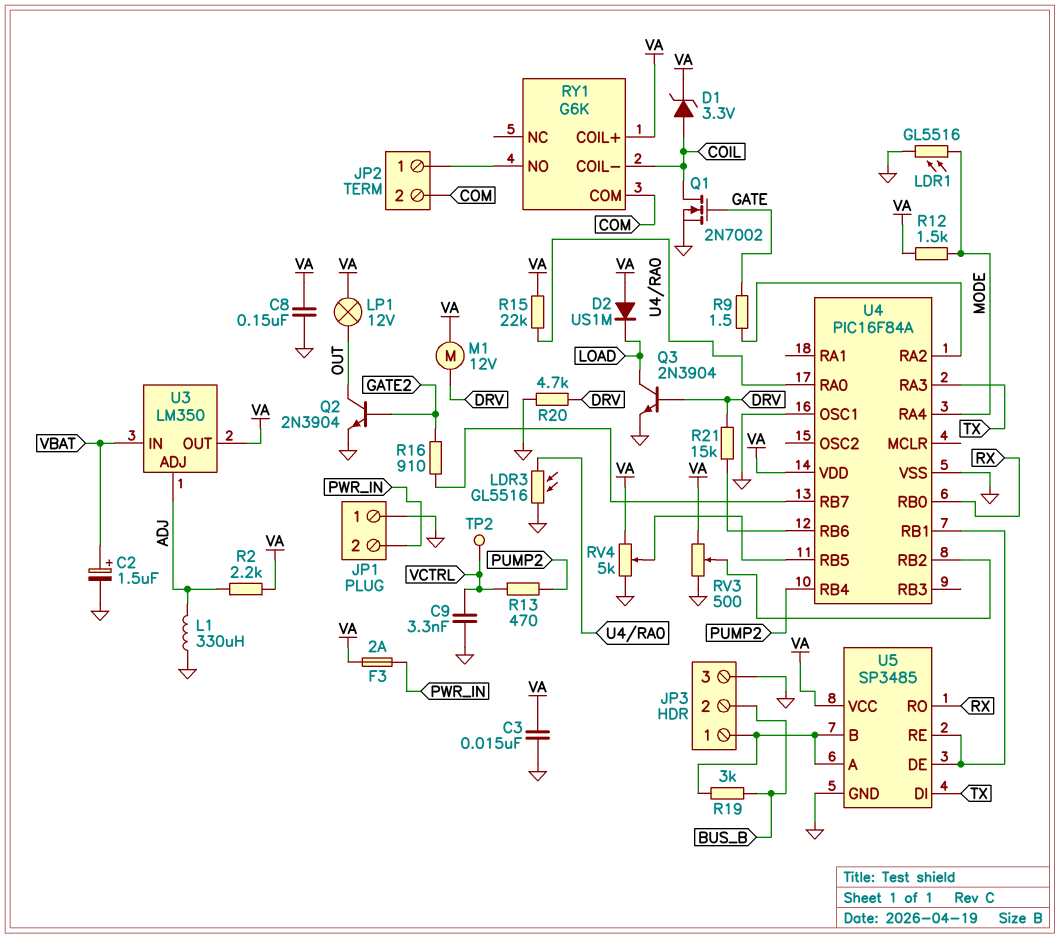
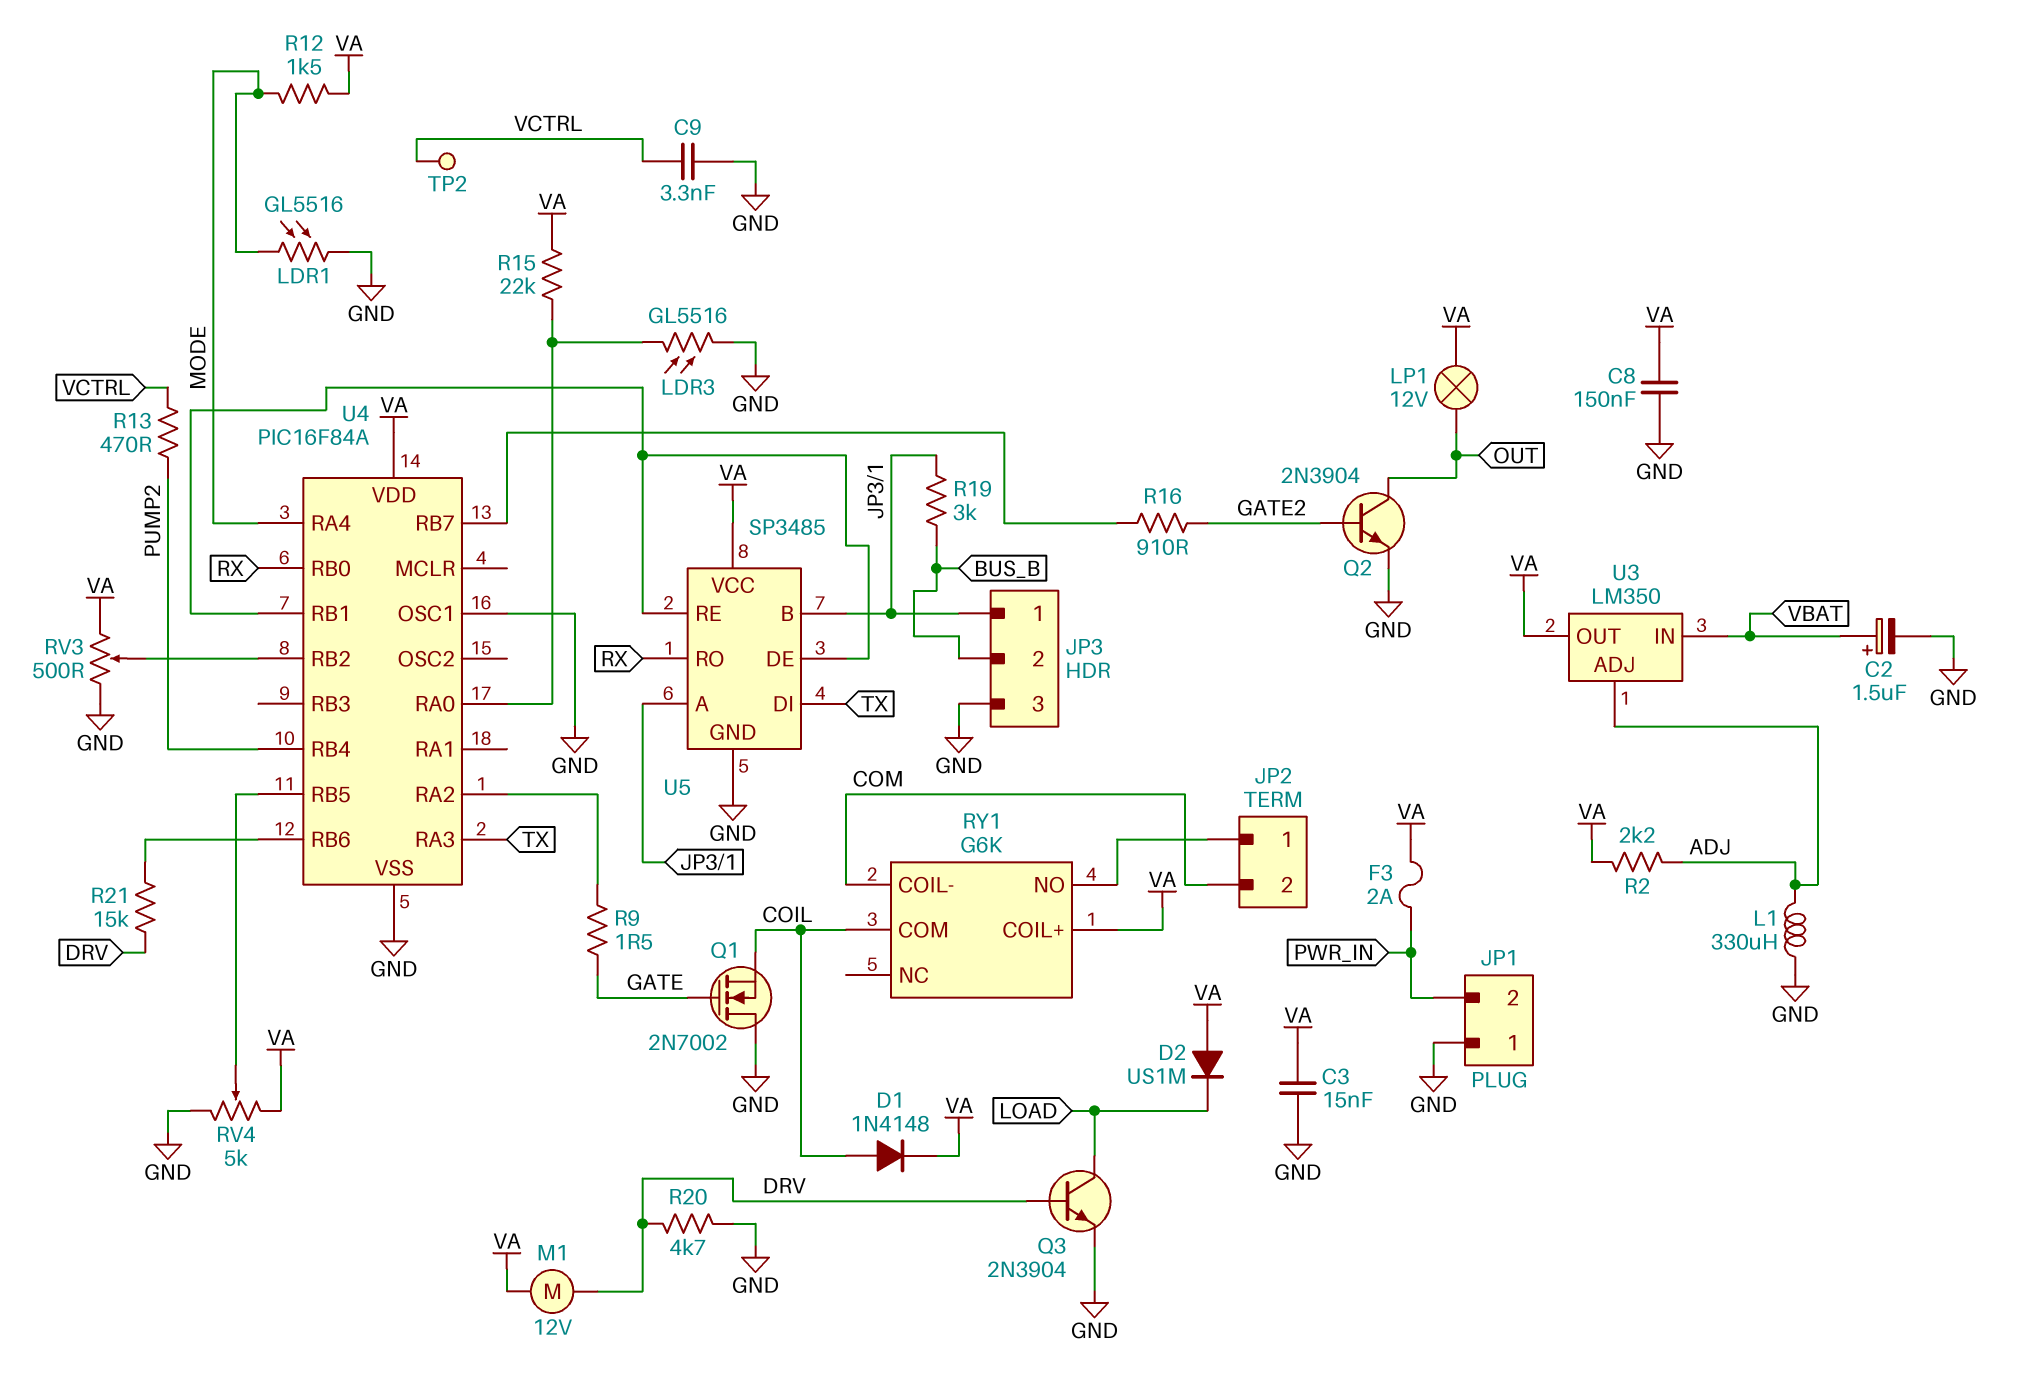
D1: zener 3.3V (A COIL, K VA) -> diode 1N4148 (A COIL, K VA)
Q1: NMOS 2N7002 (G GATE, D COIL, S GND) -> NMOS 2N7002 (G GATE, D GND, S COIL)
RY1 pin COIL-: COIL -> COM
RY1 pin COM: COM -> COIL

